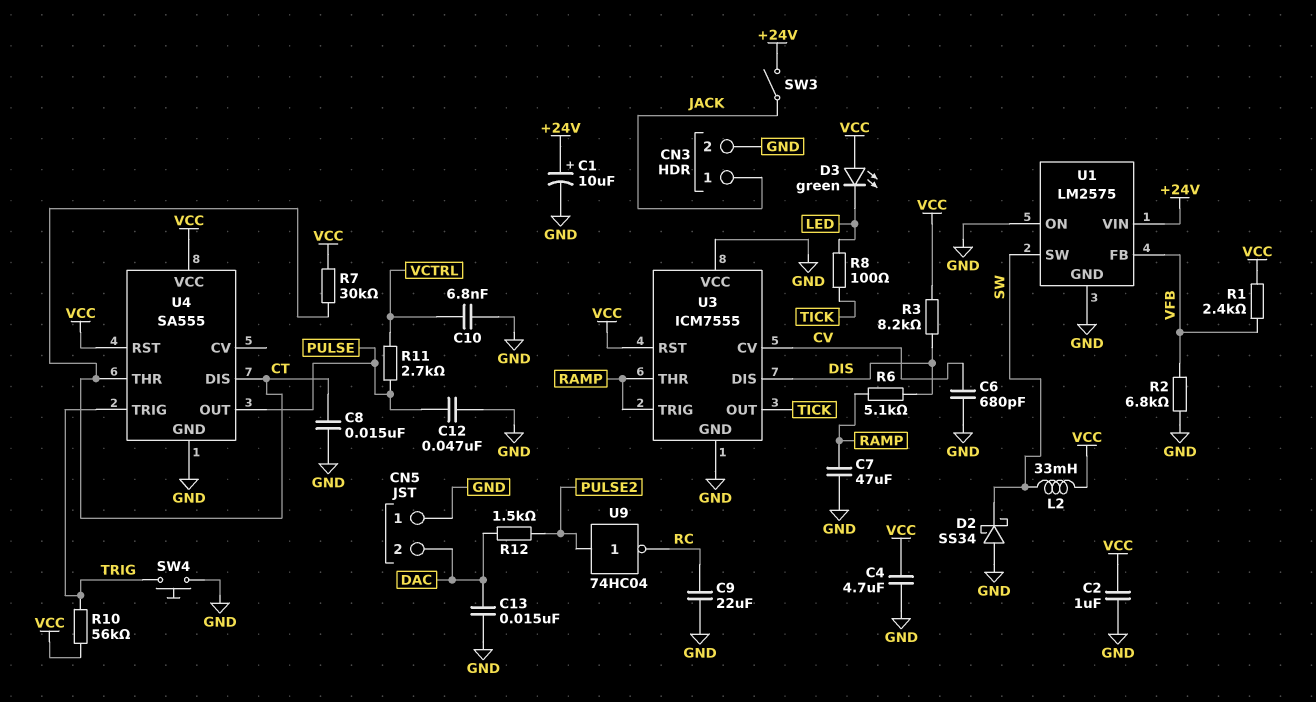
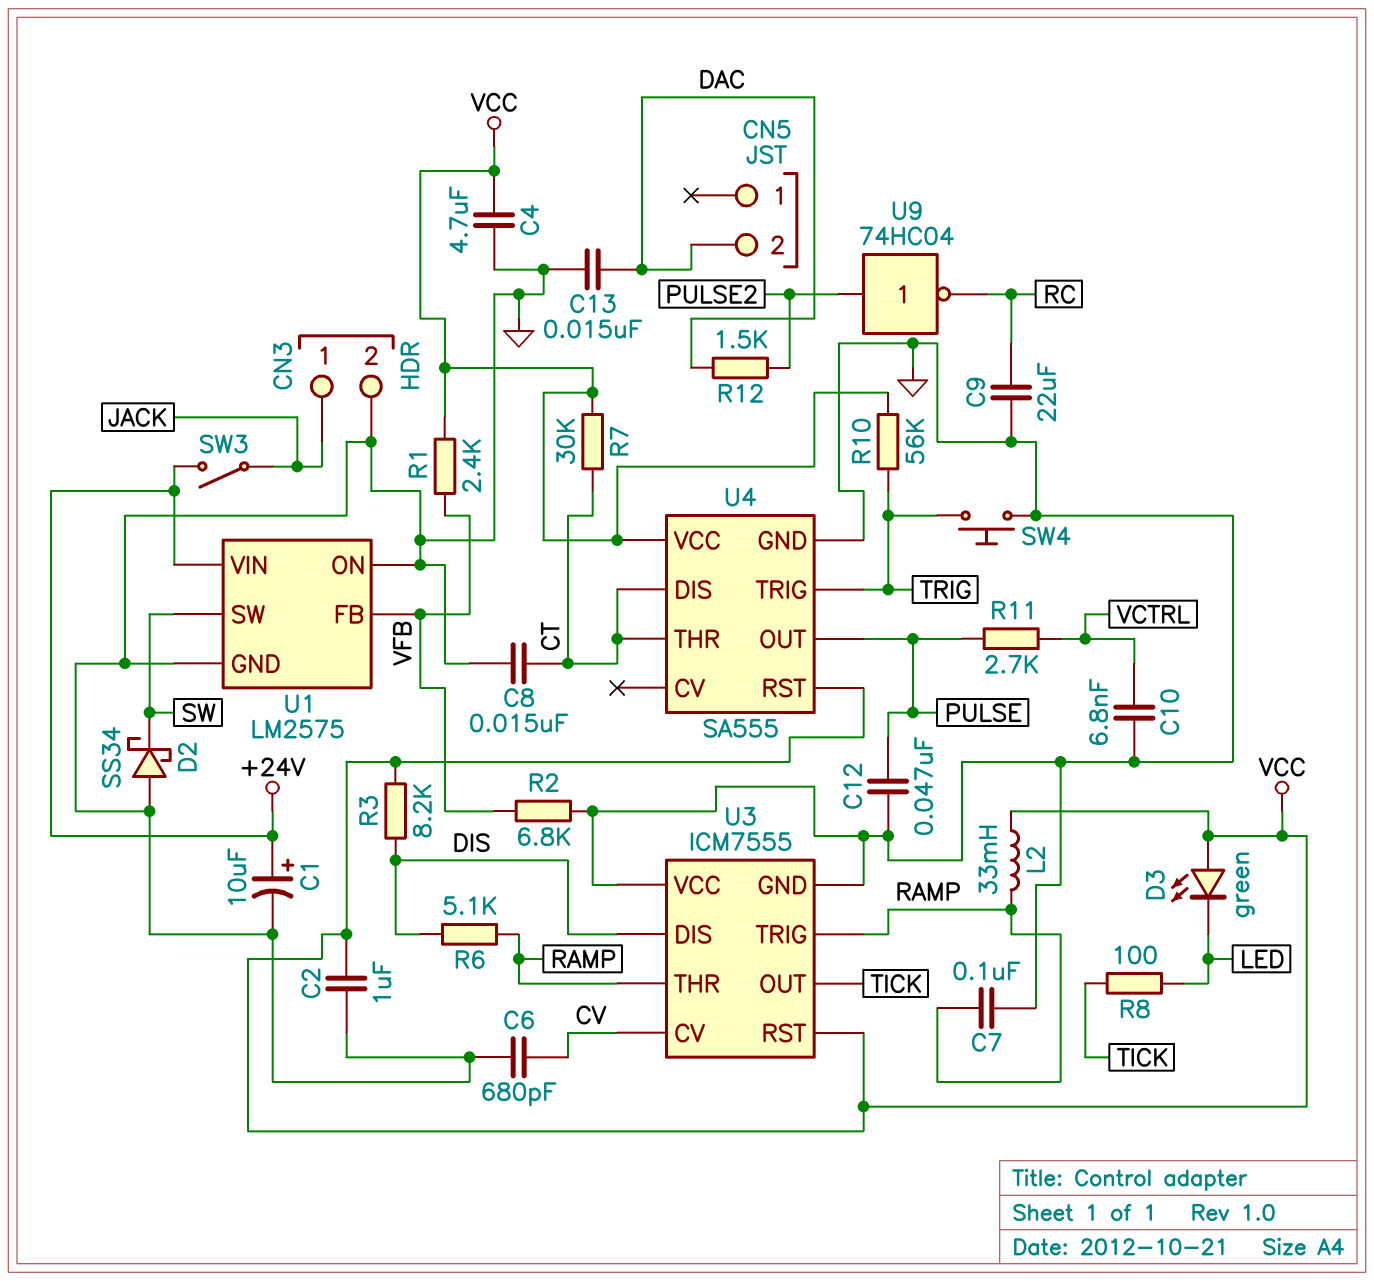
C7: 47uF (GND, RAMP) -> 100nF (GND, RAMP)
CN5 pin 1: GND -> none
L2: 33mH (SW, VCC) -> 33mH (RAMP, VCC)

